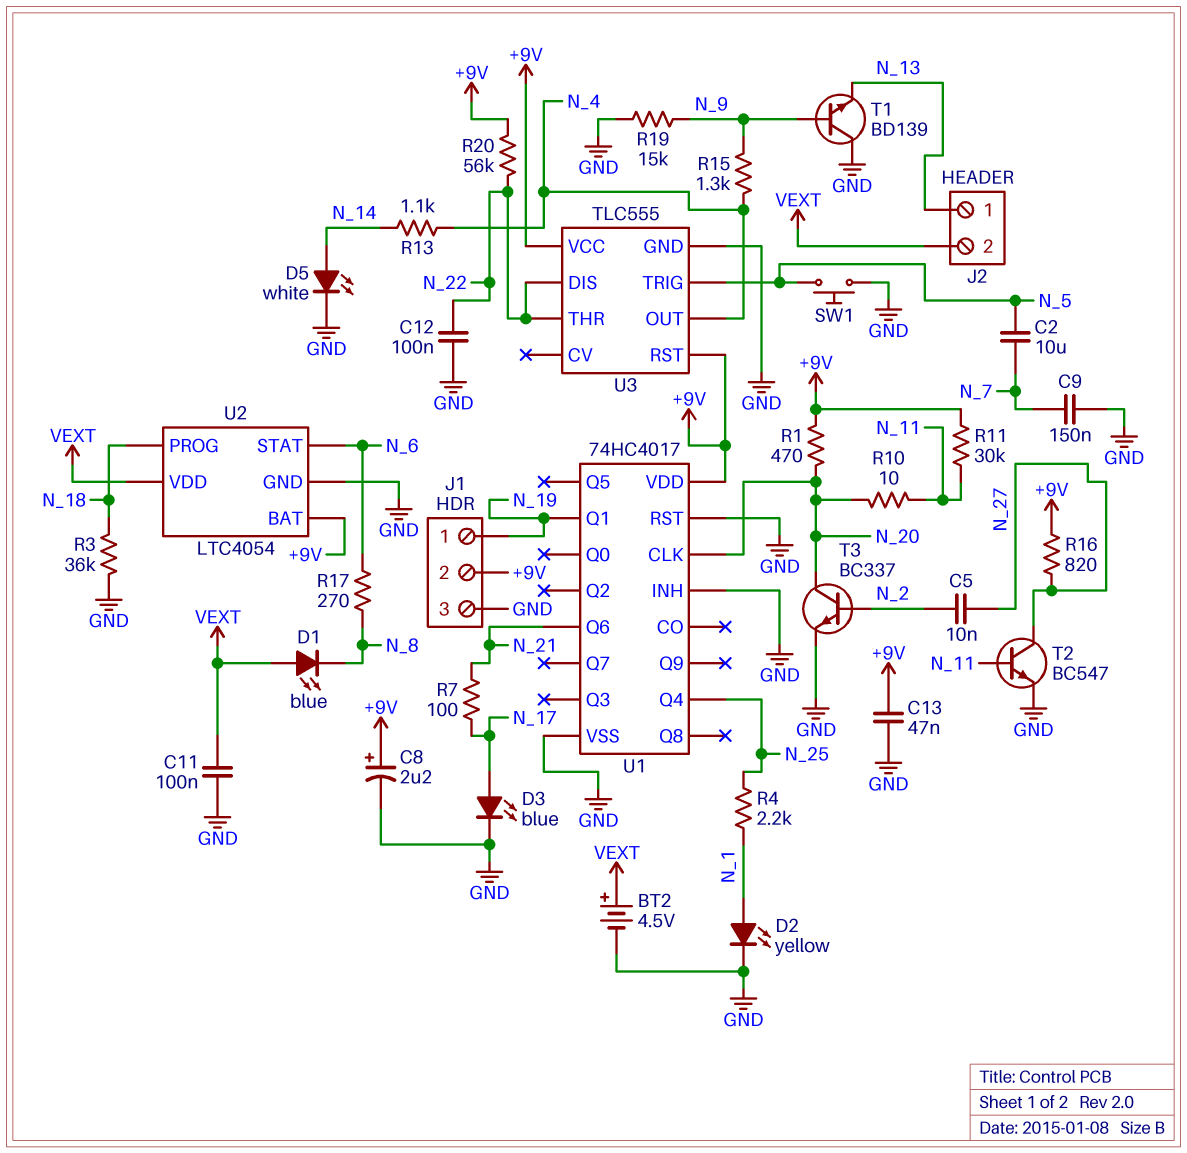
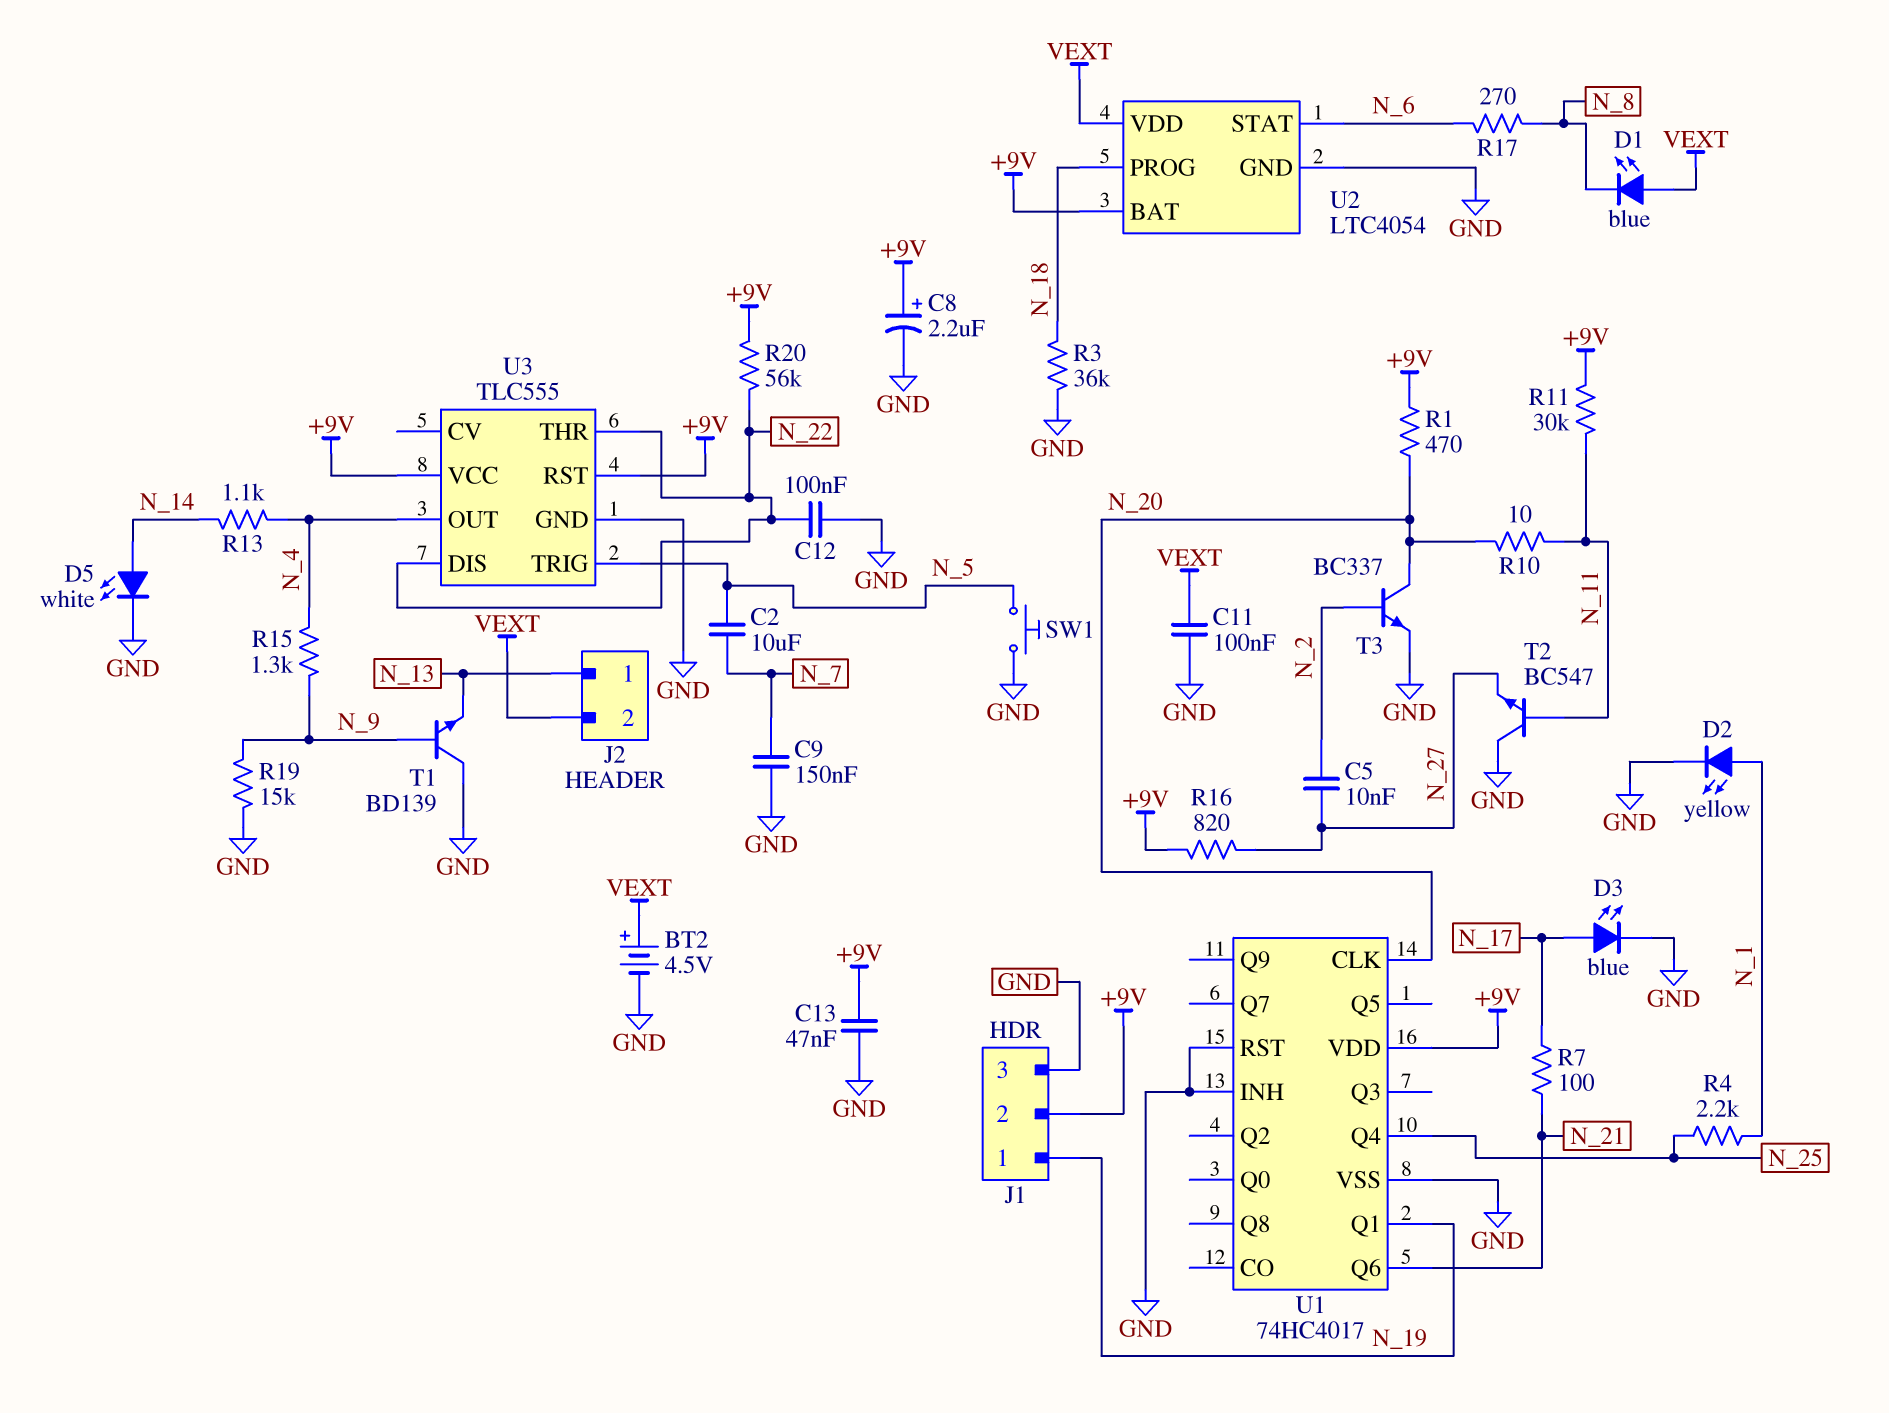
T2: NPN BC547 (B N_11, C N_27, E GND) -> NPN BC547 (B N_11, C GND, E N_27)

